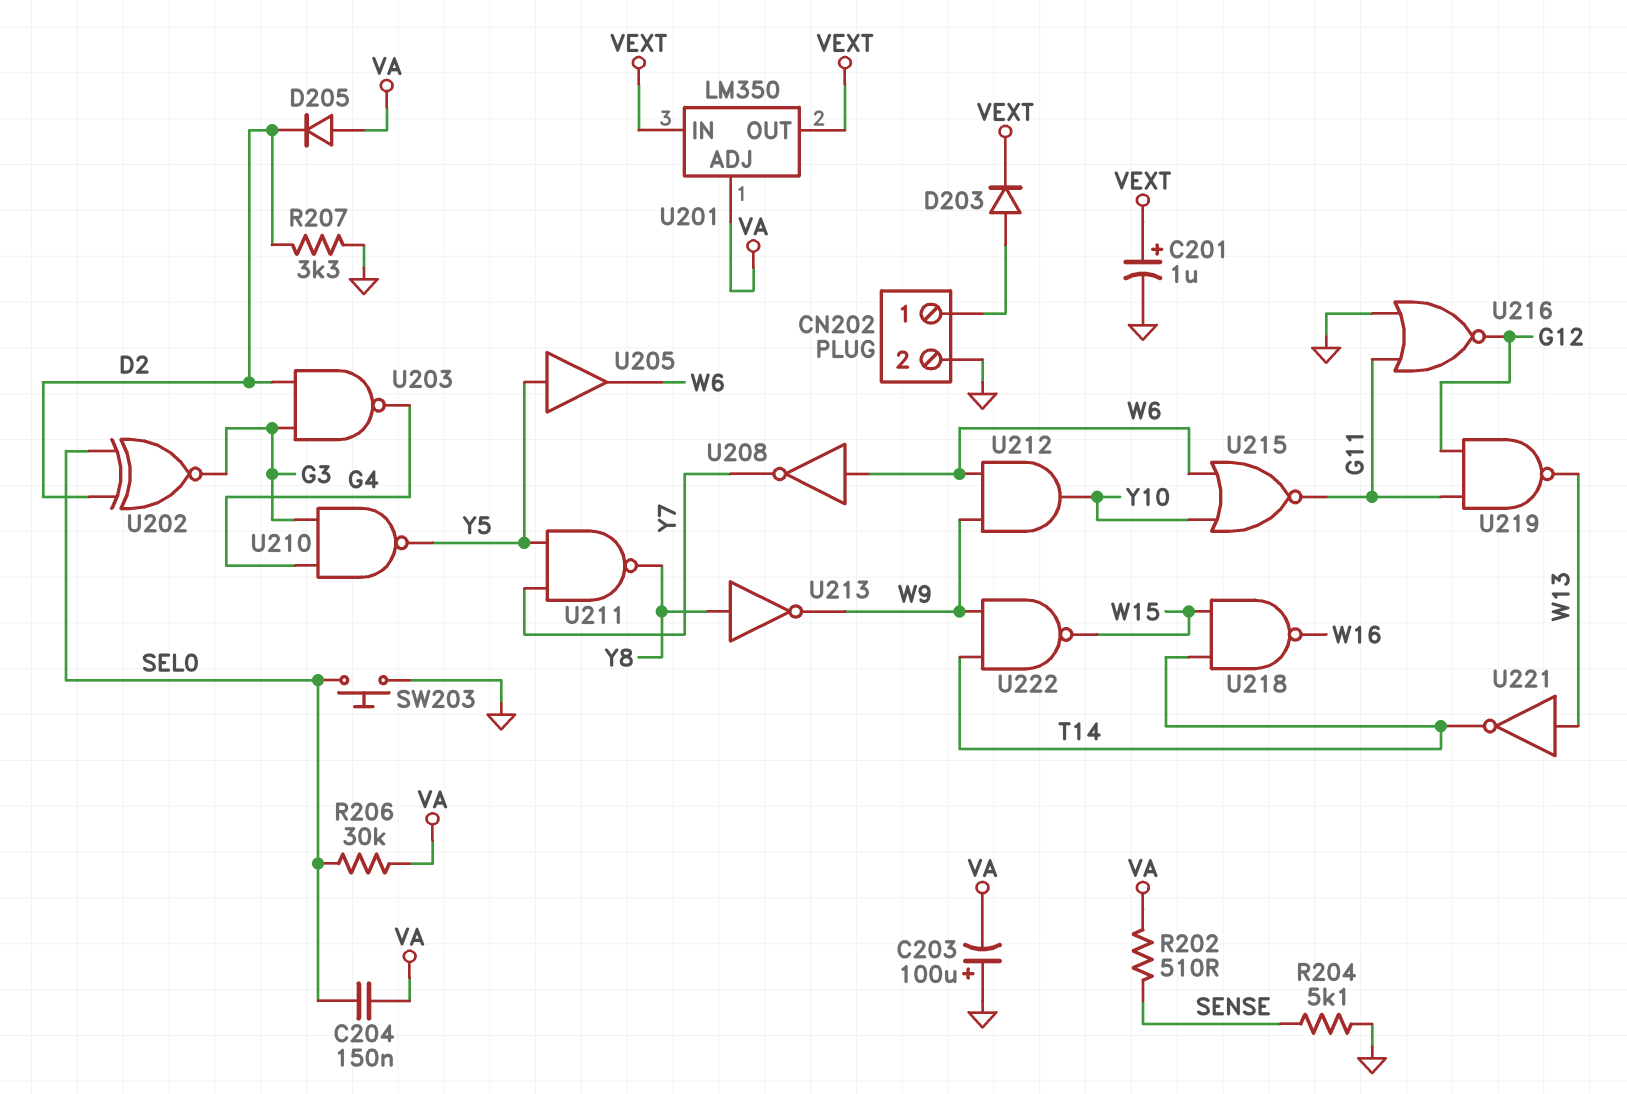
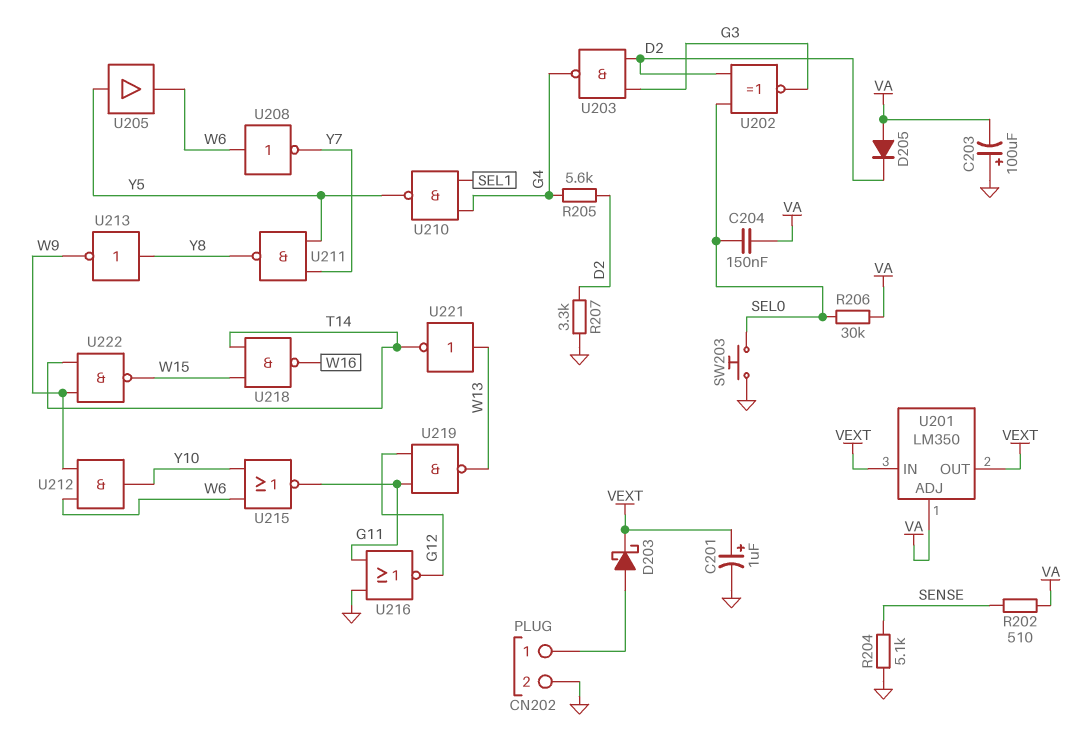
D203: diode (A CN202/1, K VEXT) -> schottky (A CN202/1, K VEXT)
R205: none -> 5.6k (D2, G4)
U210: NAND (in G3, in G4, out Y5) -> NAND (in G4, in SEL1, out Y5)

